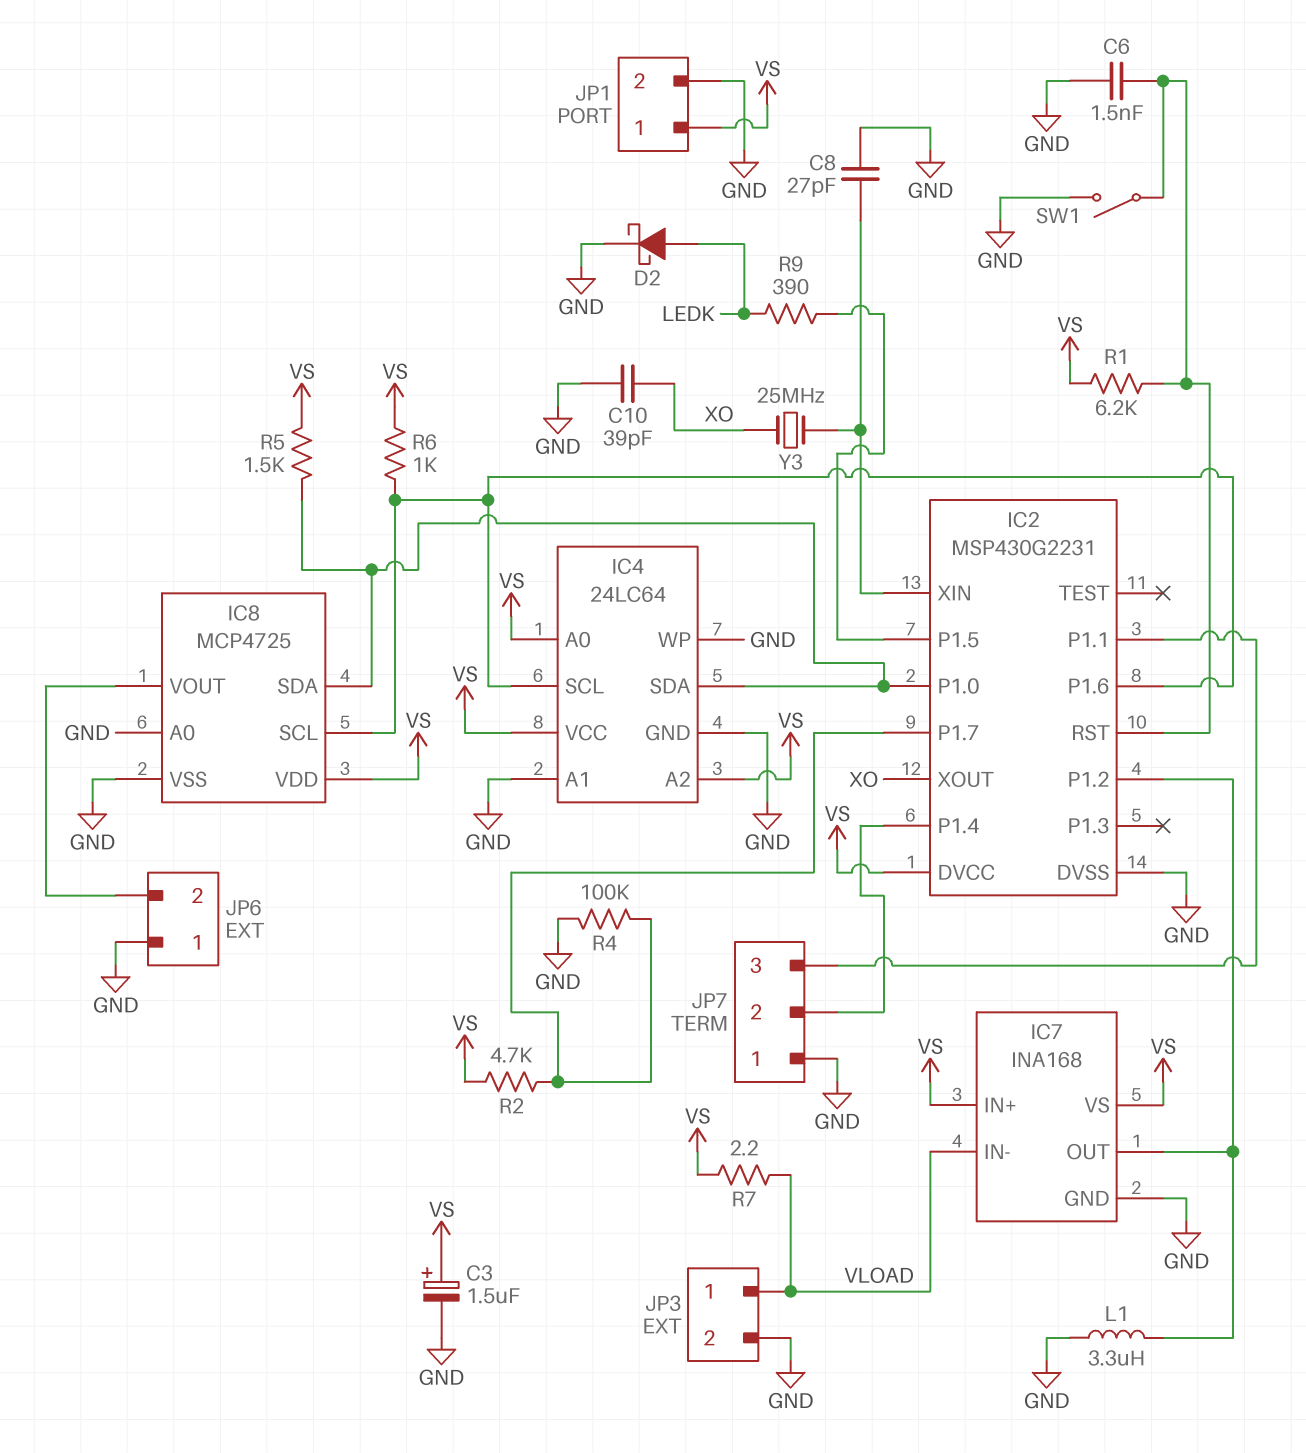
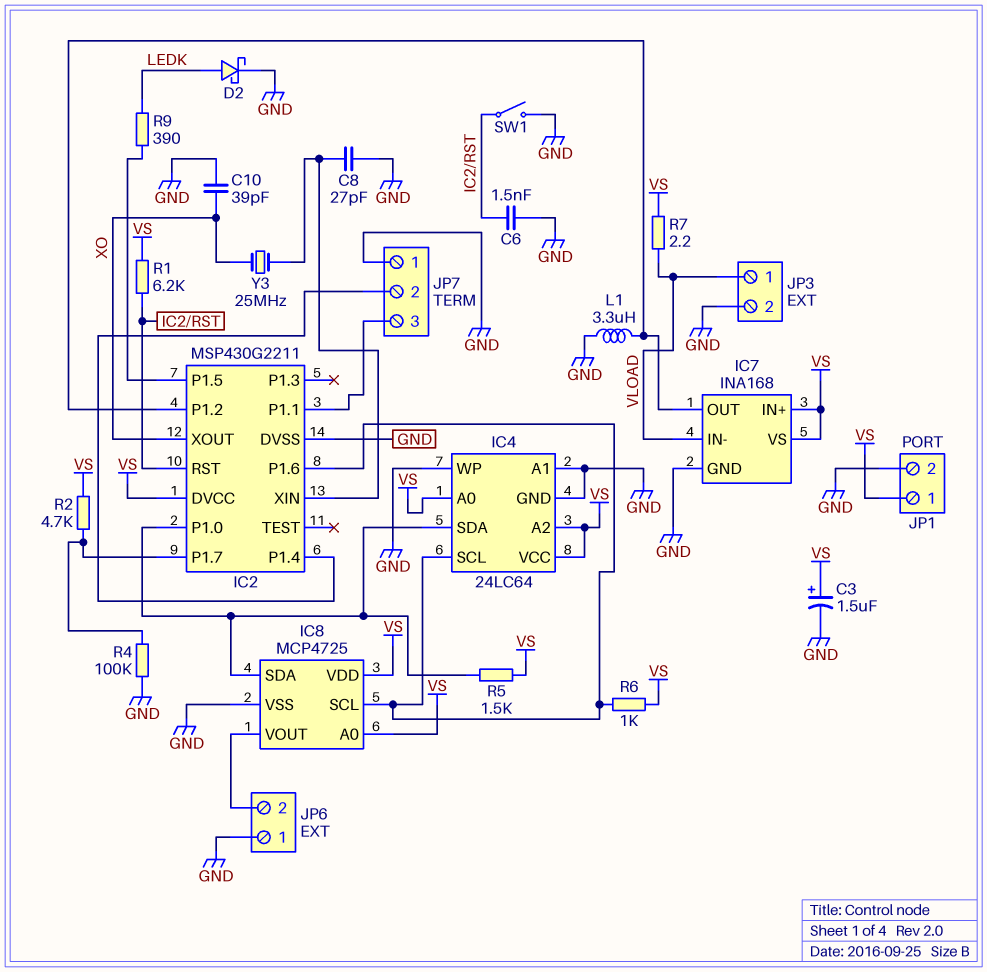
IC2: MSP430G2231 -> MSP430G2211
IC8 pin A0: GND -> VS

